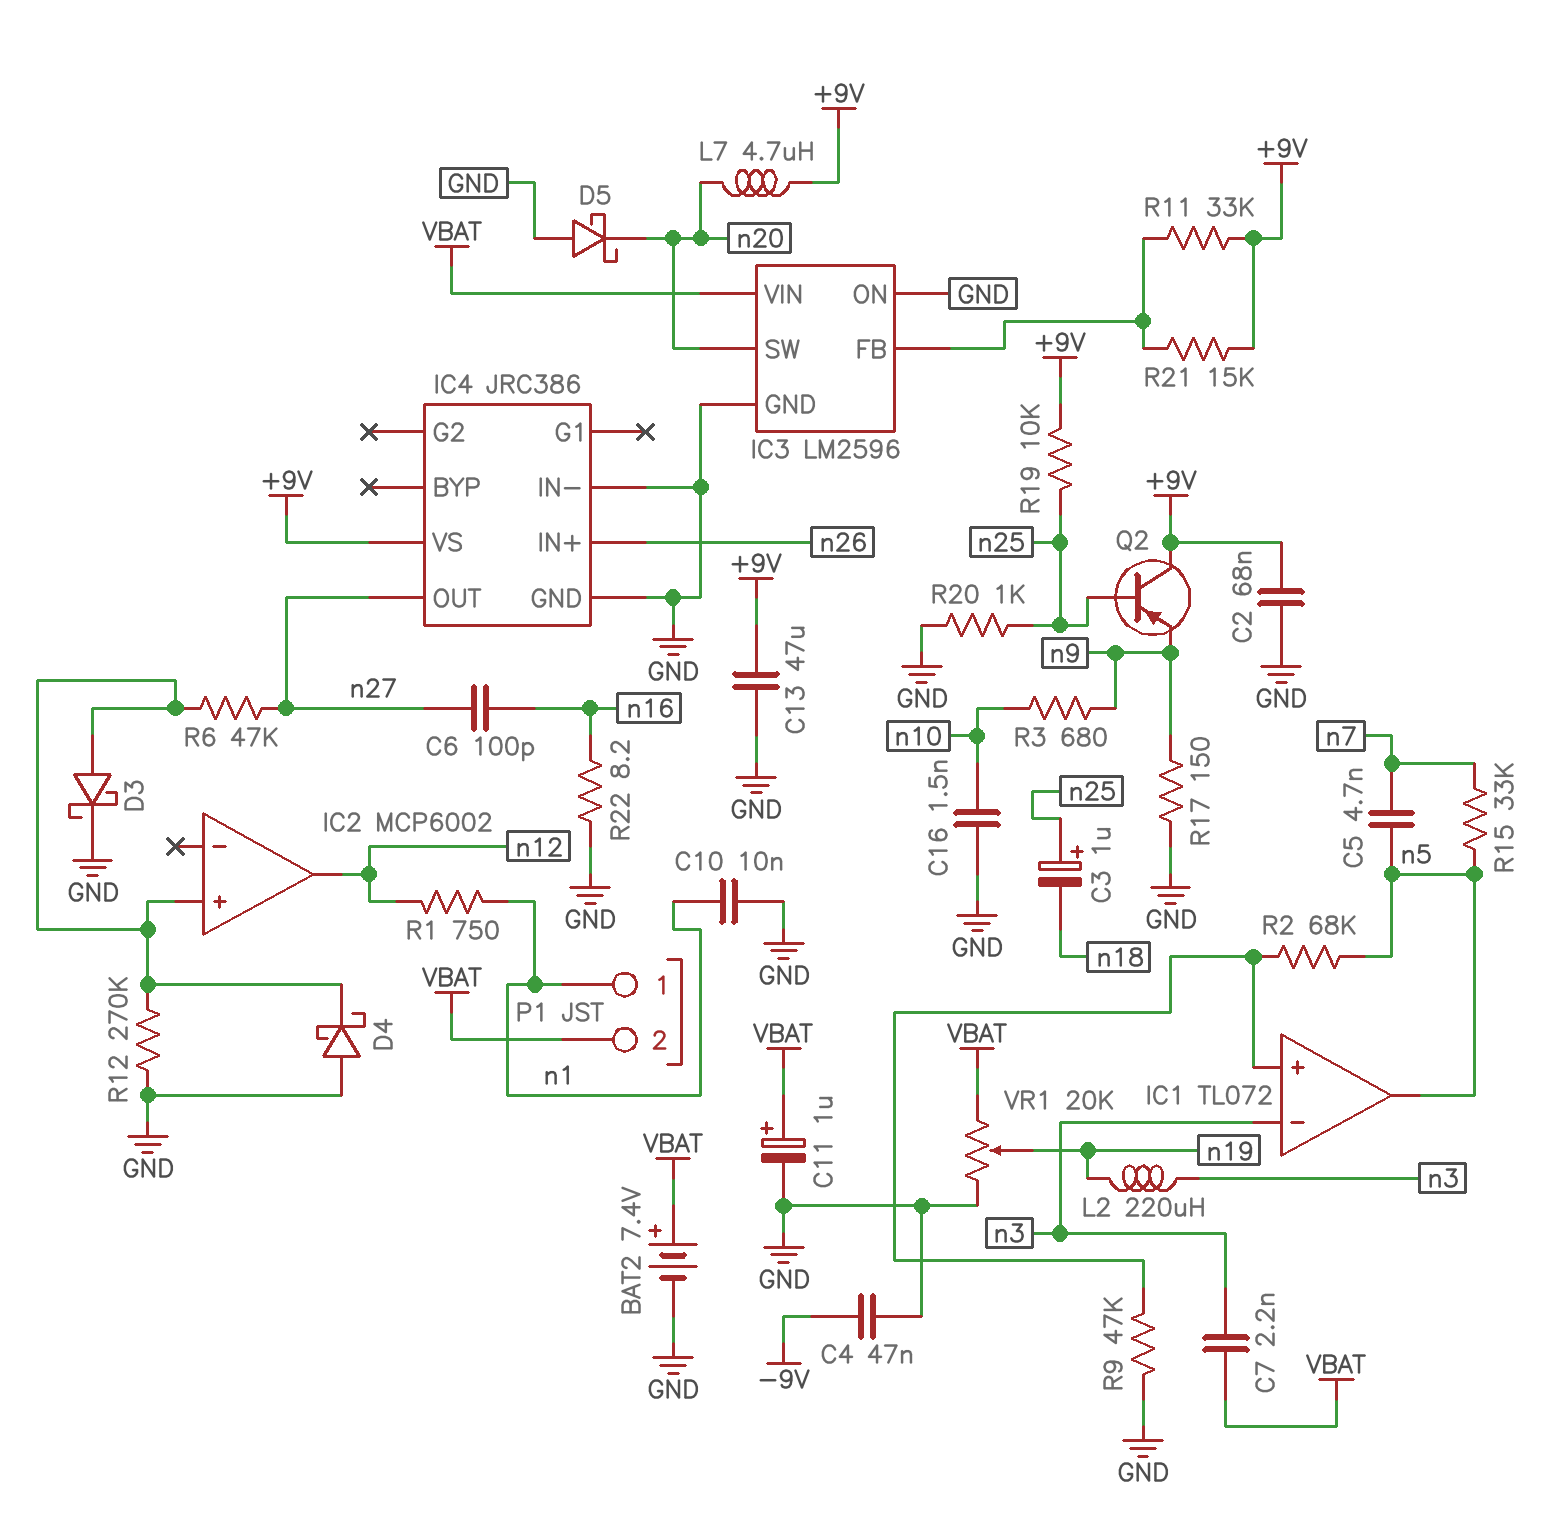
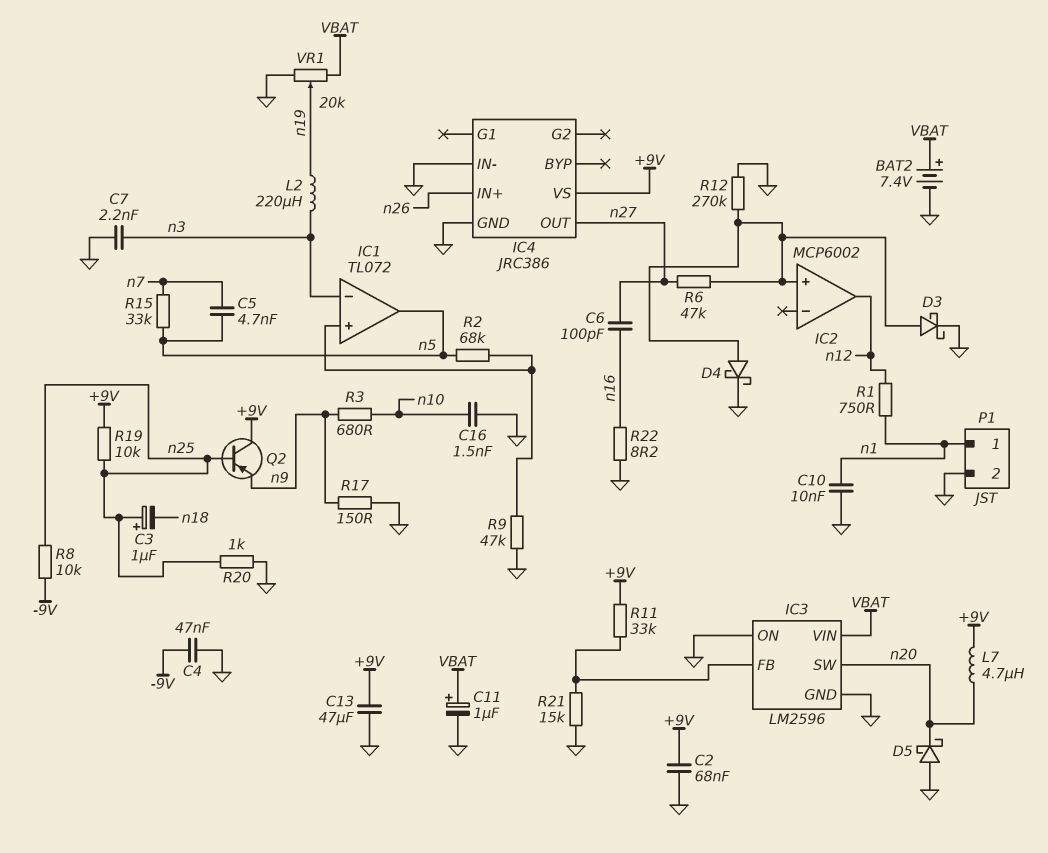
C7: 2.2nF (VBAT, n3) -> 2.2nF (GND, n3)
D4: schottky (A GND, K IC2/in+) -> schottky (A IC2/in+, K GND)
P1 pin 2: VBAT -> GND
R8: none -> 10k (-9V, n25)
R21: 15k (+9V, IC3/FB) -> 15k (GND, IC3/FB)

